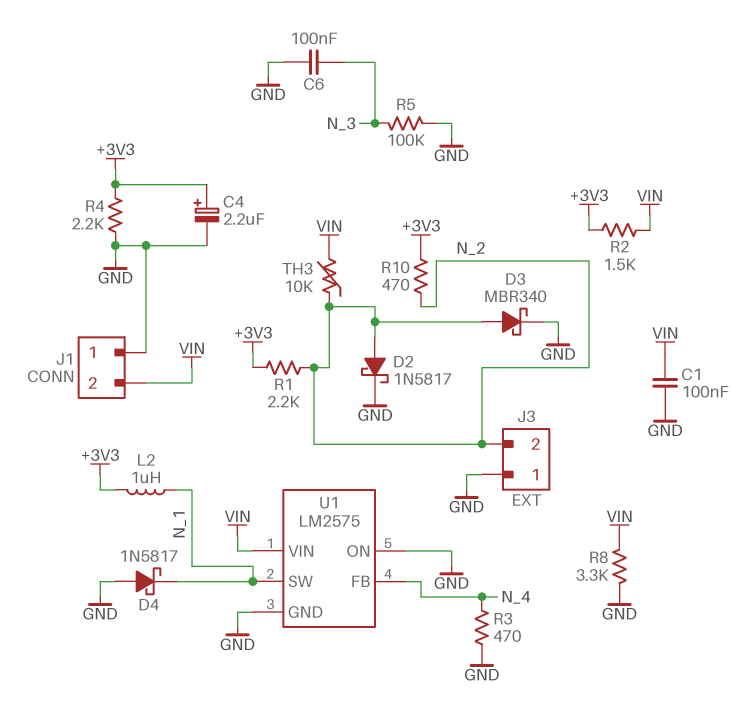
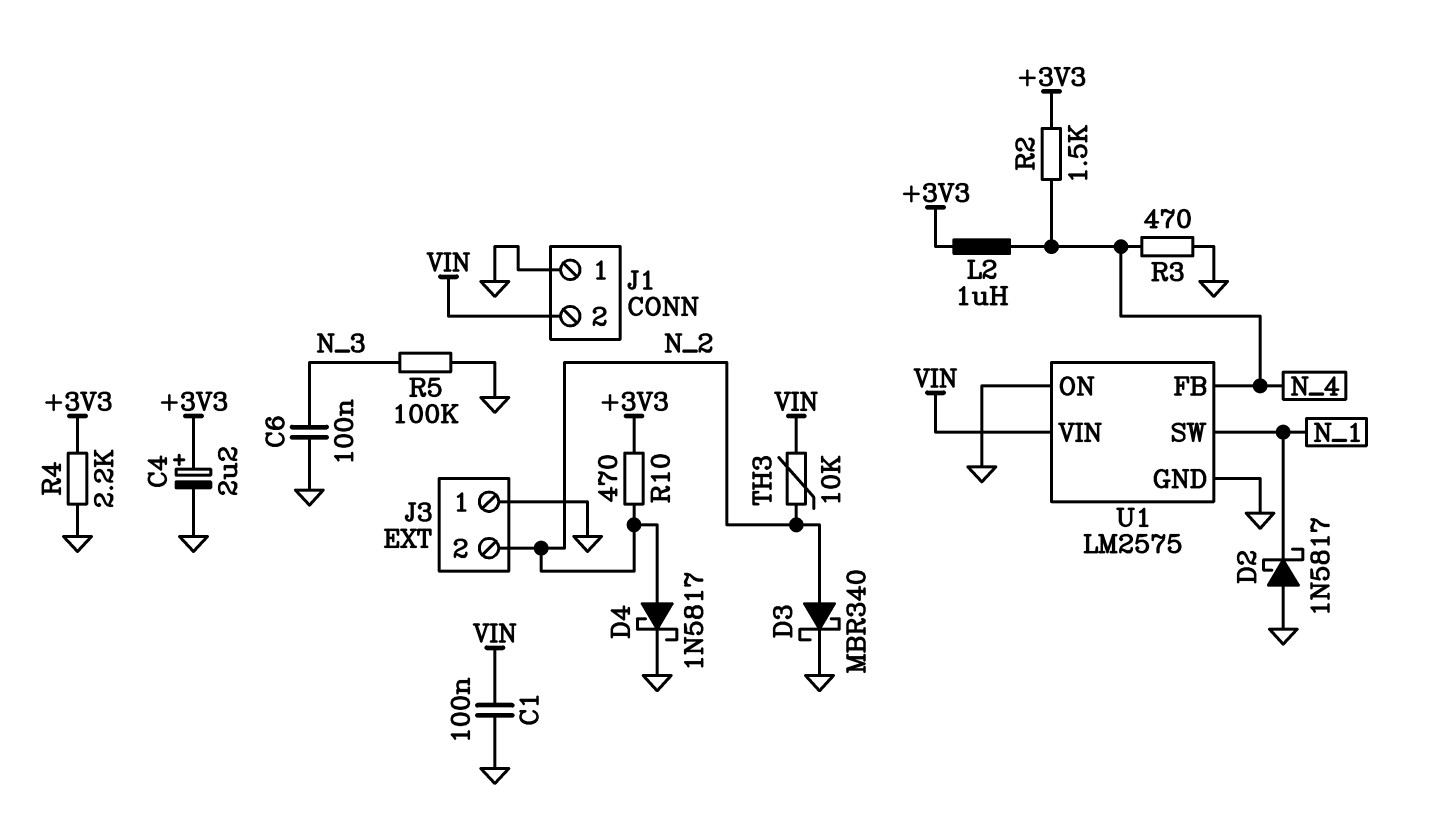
D2: schottky 1N5817 (A N_2, K GND) -> schottky 1N5817 (A GND, K N_1)
D4: schottky 1N5817 (A GND, K N_1) -> schottky 1N5817 (A N_2, K GND)
L2: 1uH (+3V3, N_1) -> 1uH (+3V3, N_4)
R1: 2.2k (+3V3, N_2) -> none
R2: 1.5k (+3V3, VIN) -> 1.5k (+3V3, N_4)
R8: 3.3k (GND, VIN) -> none

